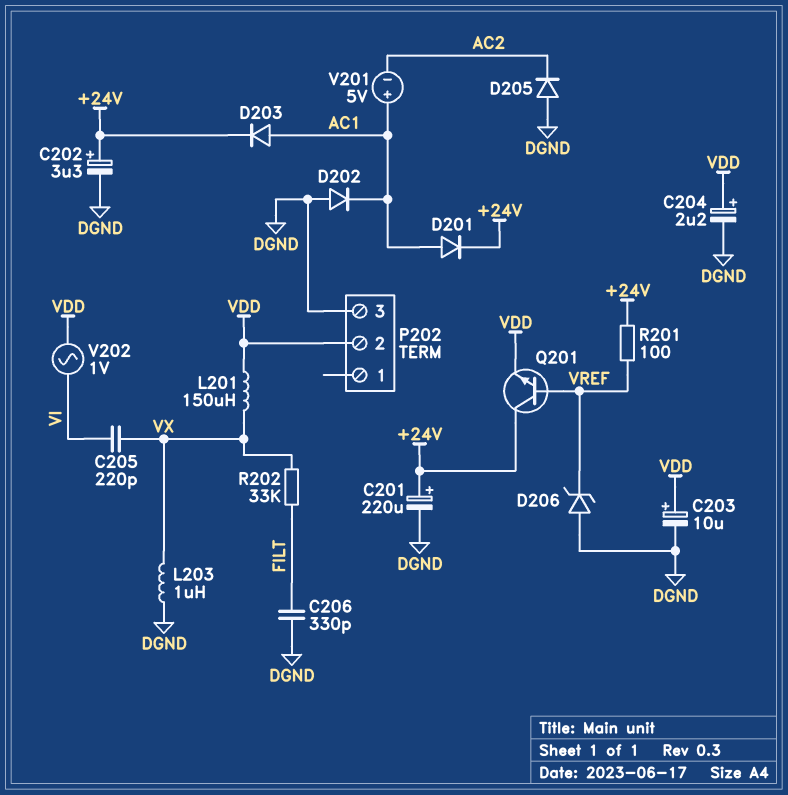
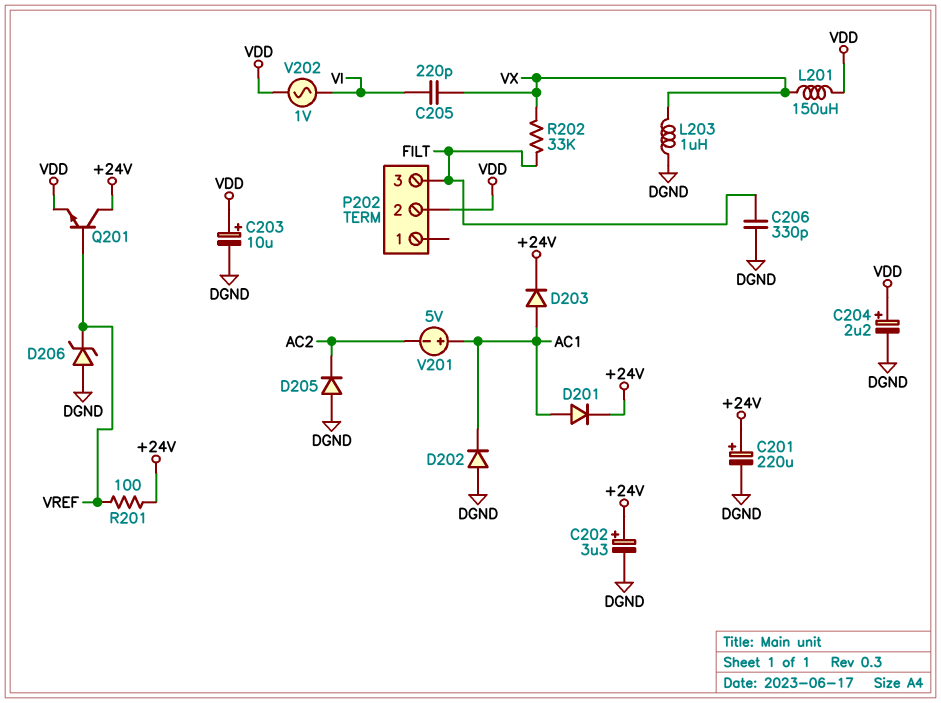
P202 pin 3: DGND -> FILT

